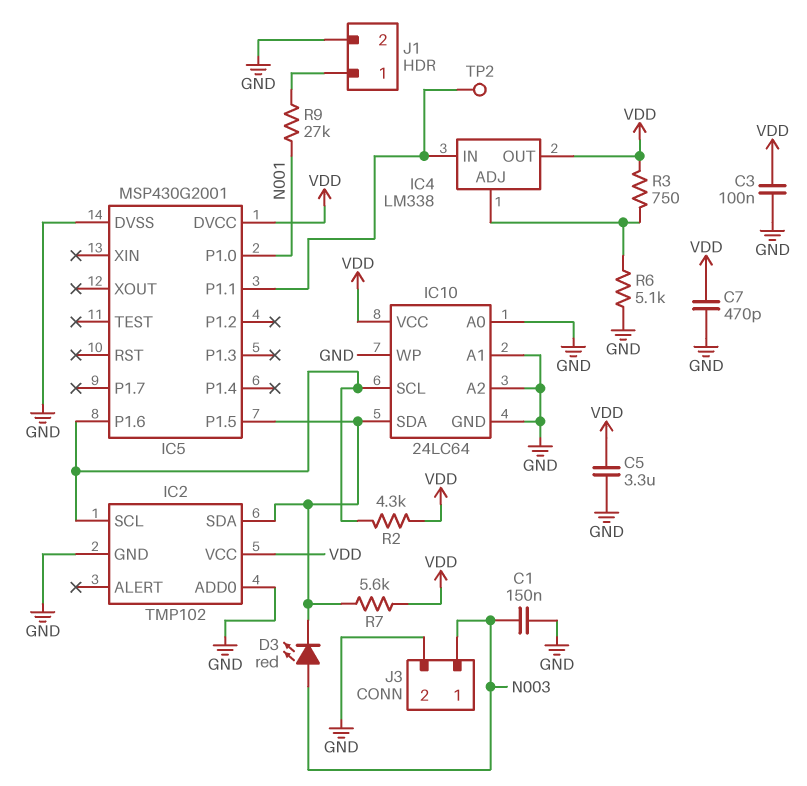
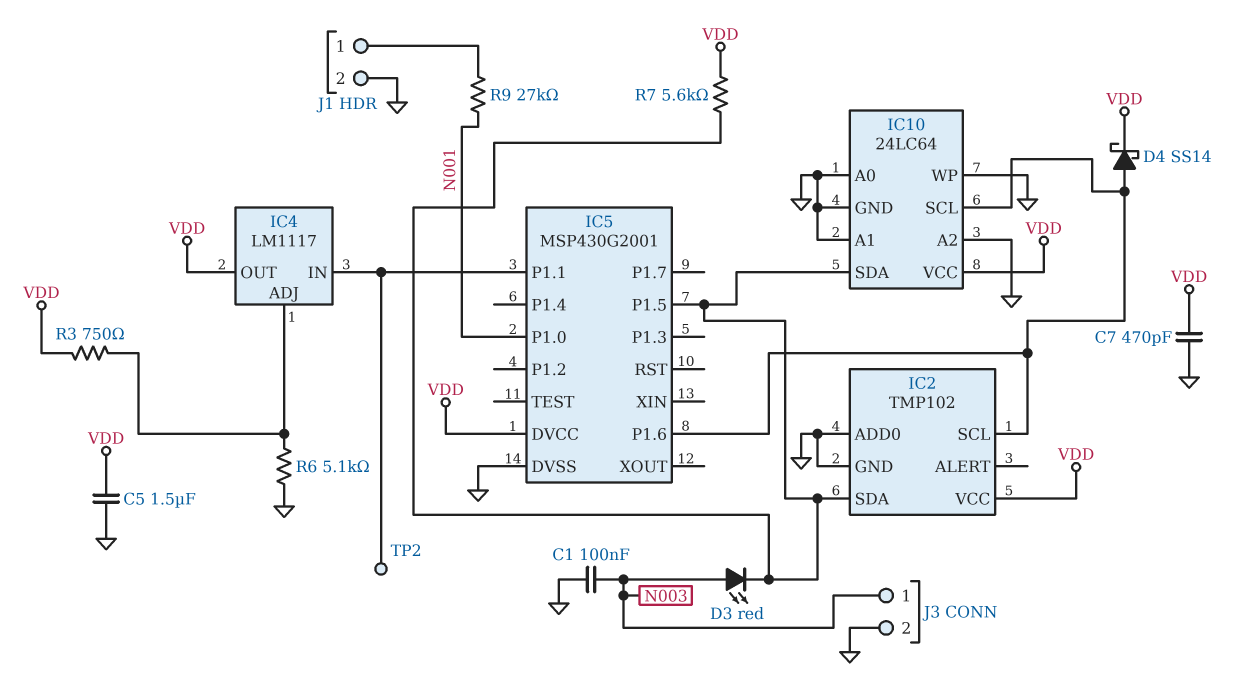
C1: 150nF (GND, N003) -> 100nF (GND, N003)
C3: 100nF (GND, VDD) -> none
C5: 3.3uF (GND, VDD) -> 1.5uF (GND, VDD)
D4: none -> schottky SS14 (A IC2/SCL, K VDD)
IC4: LM338 -> LM1117
R2: 4.3k (IC2/SCL, VDD) -> none

